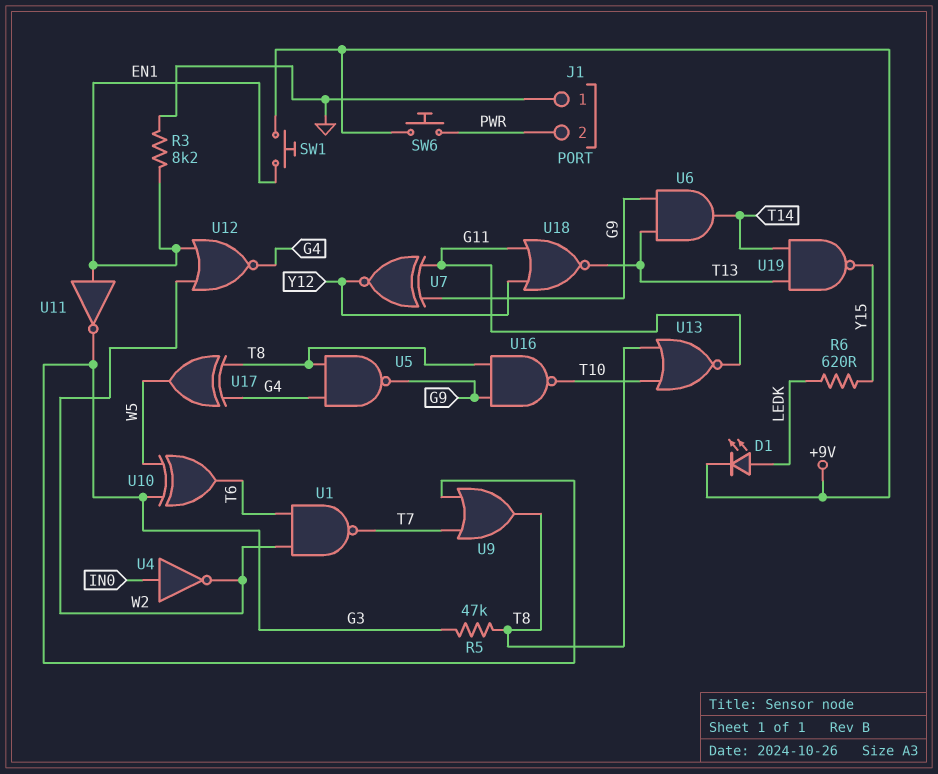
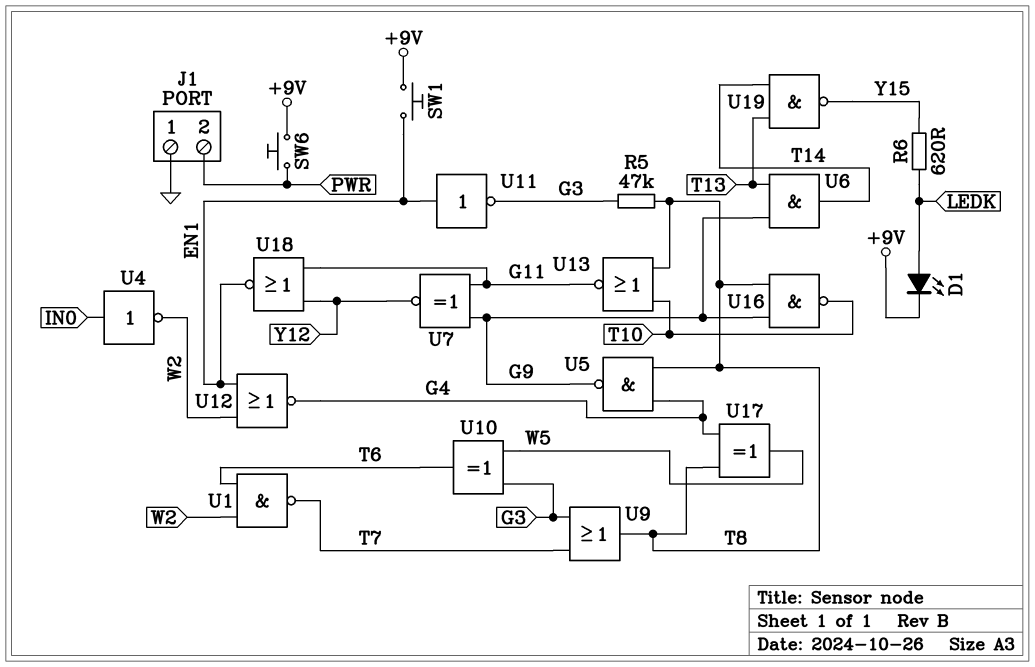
R3: 8.2k (EN1, GND) -> none
U18: NOR (in G11, in Y12, out T13) -> NOR (in G11, in Y12, out EN1)

